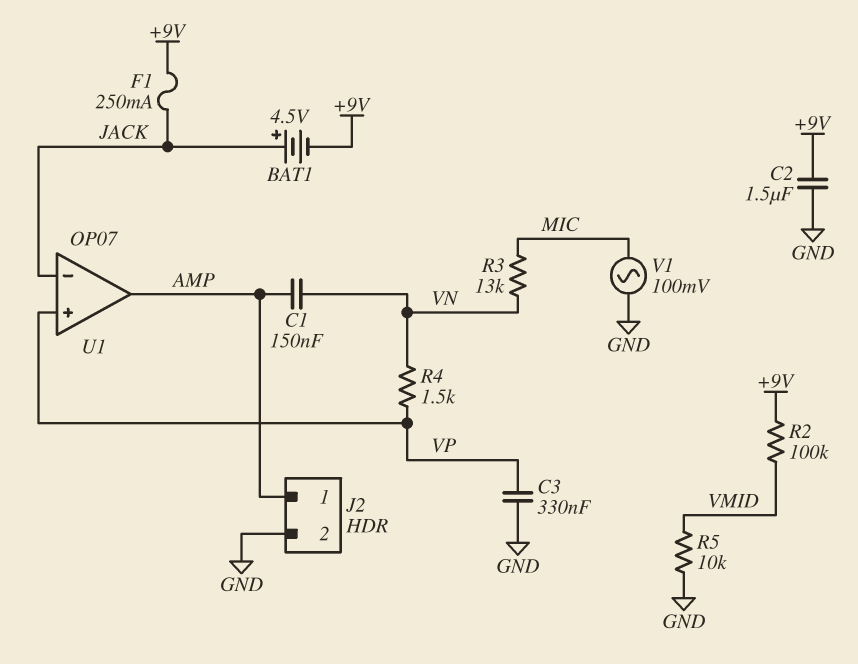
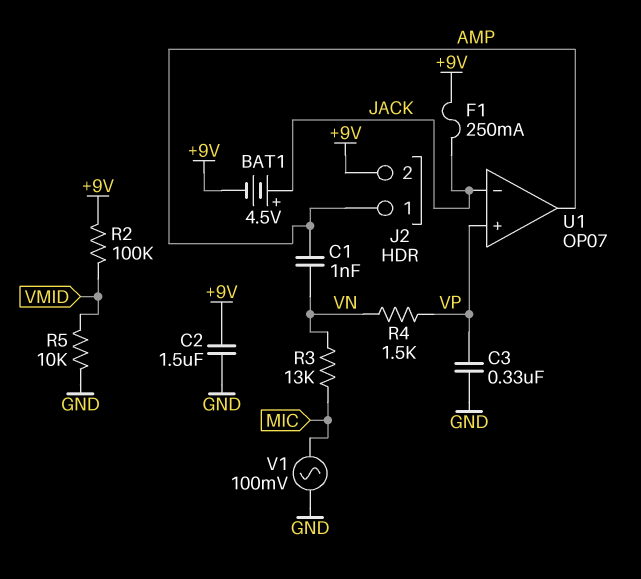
C1: 150nF (AMP, VN) -> 1nF (AMP, VN)
J2 pin 2: GND -> +9V

